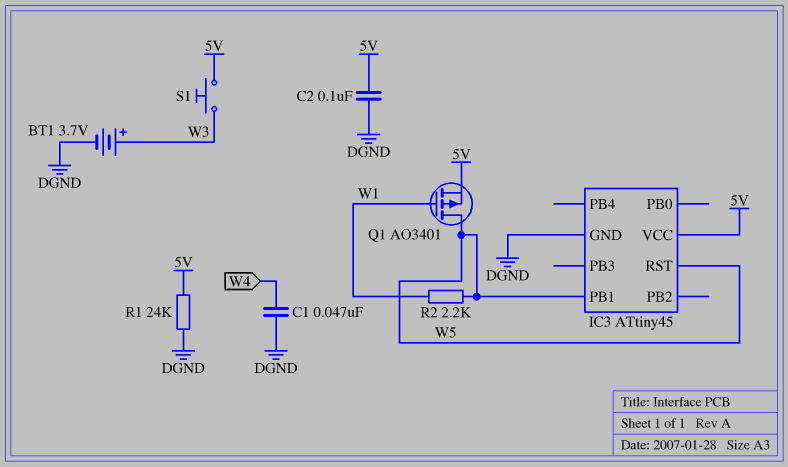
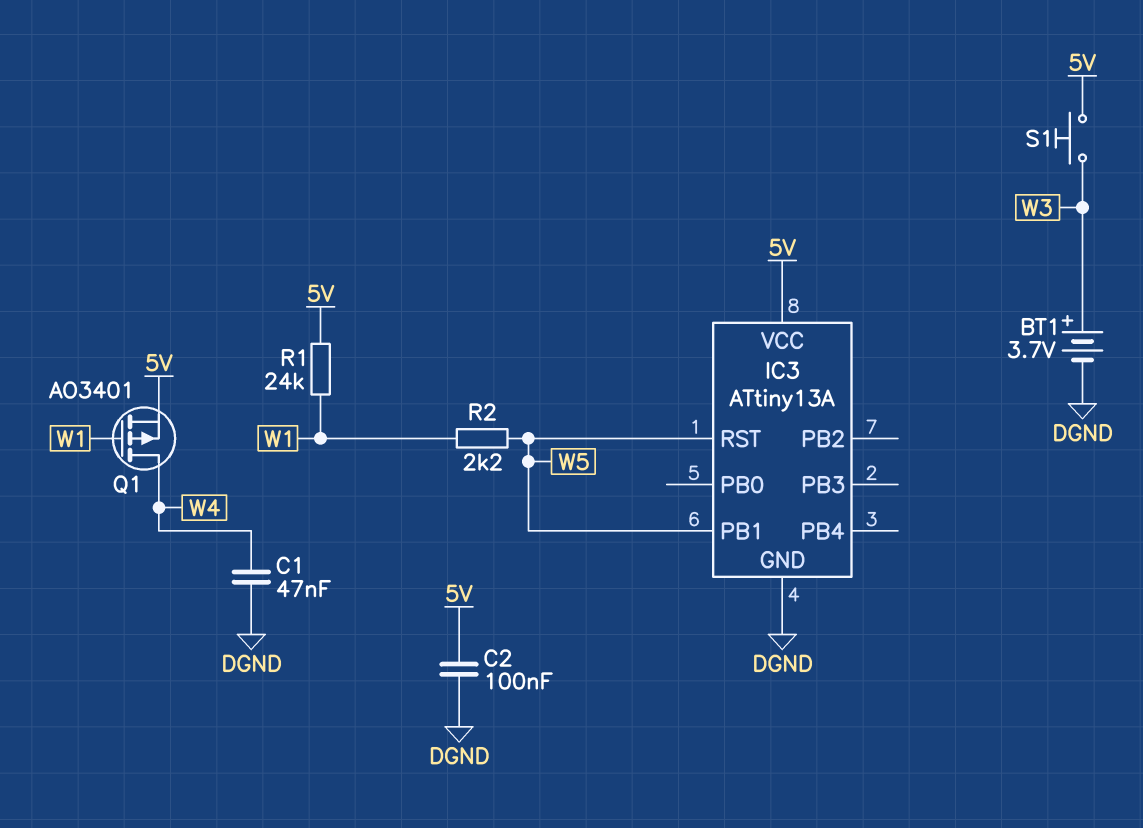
IC3: ATtiny45 -> ATtiny13A
Q1: PMOS AO3401 (G W1, D W5, S 5V) -> PMOS AO3401 (G W1, D W4, S 5V)
R1: 24k (5V, DGND) -> 24k (5V, W1)

